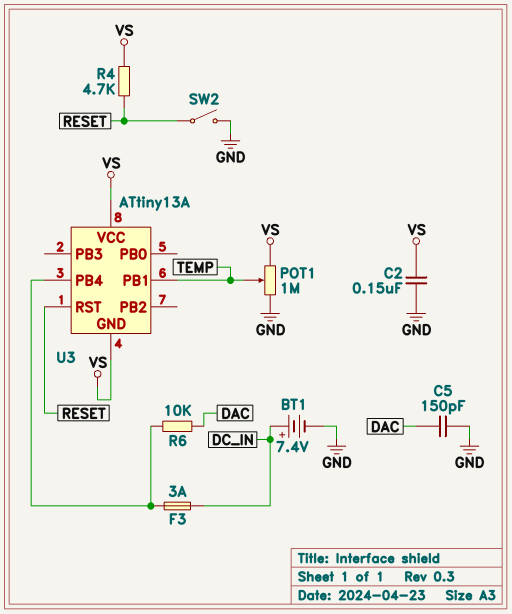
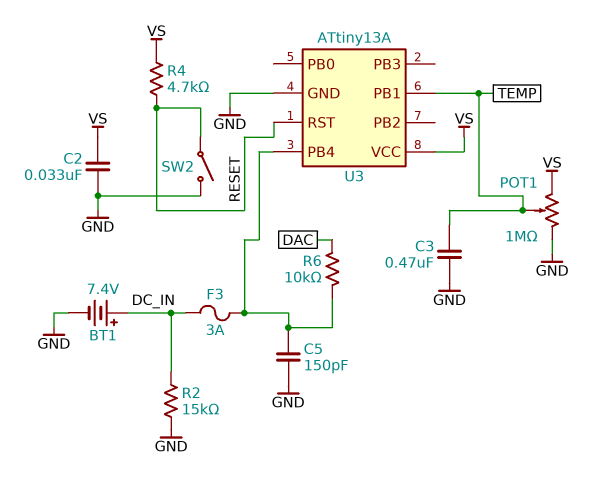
C2: 150nF (GND, VS) -> 33nF (GND, VS)
C3: none -> 470nF (GND, TEMP)
C5: 150pF (DAC, GND) -> 150pF (GND, U3/PB4)
R2: none -> 15k (DC_IN, GND)
U3 pin GND: VS -> GND

